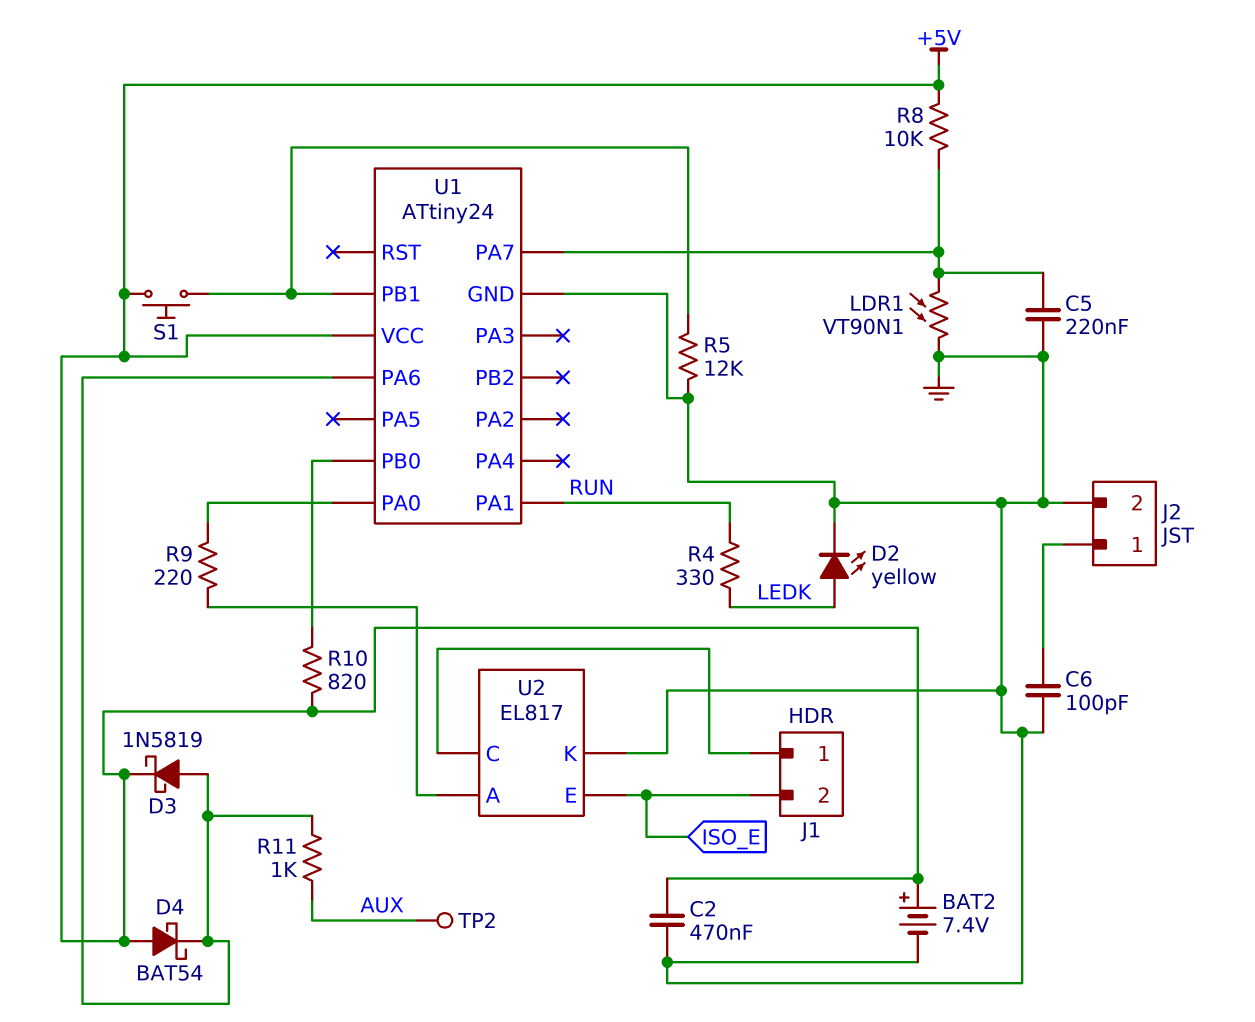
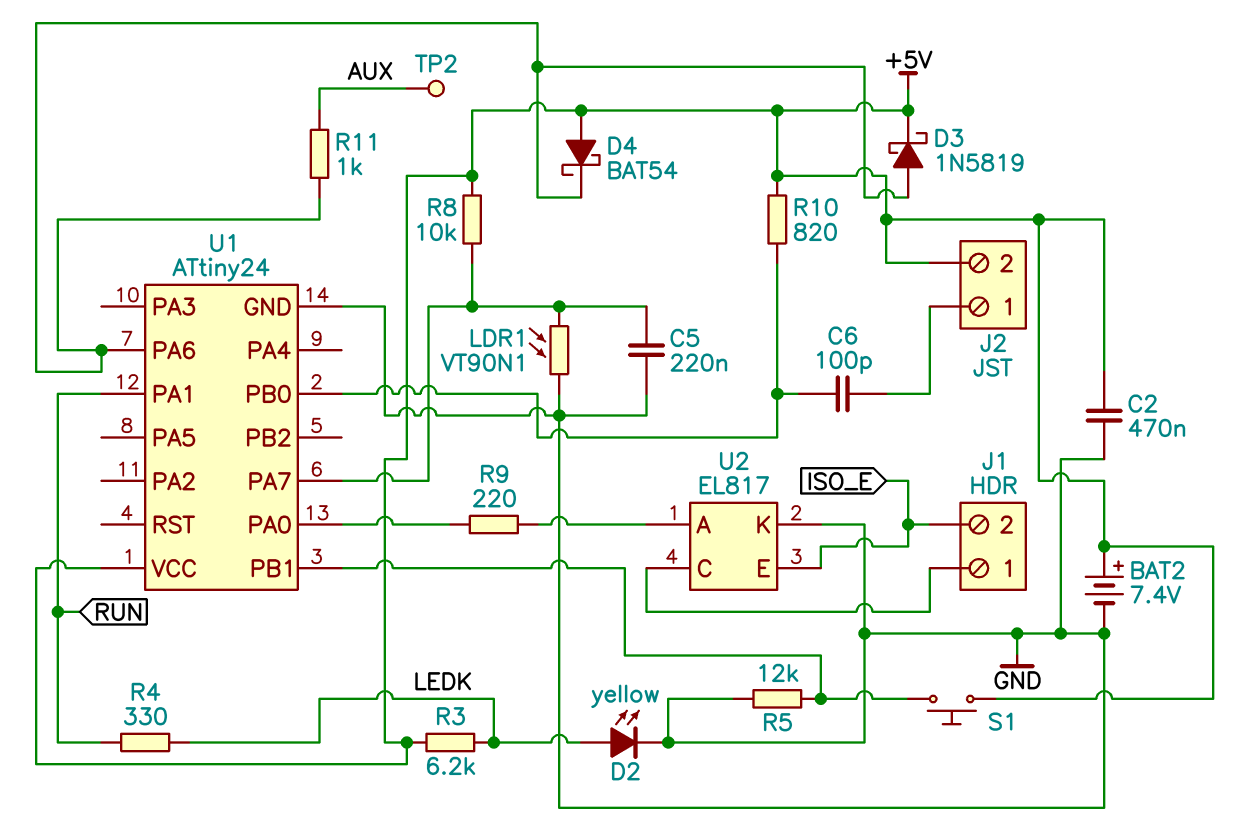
C6: 100pF (GND, J2/1) -> 100pF (J2/1, U1/PB0)
J2 pin 2: GND -> +5V
R3: none -> 6.2k (+5V, LEDK)

